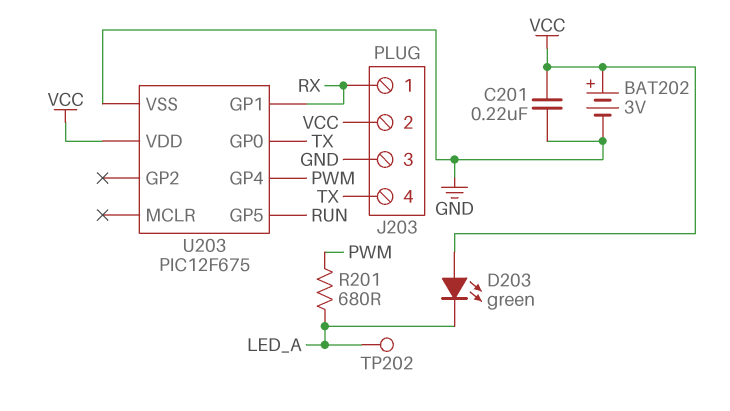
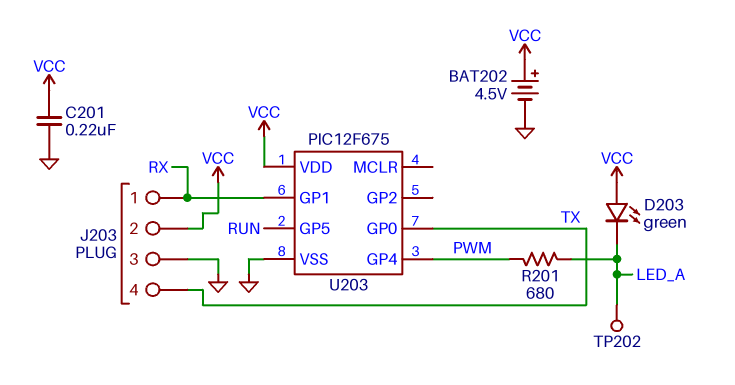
BAT202: 3V (plus VCC, minus GND) -> 4.5V (plus VCC, minus GND)

